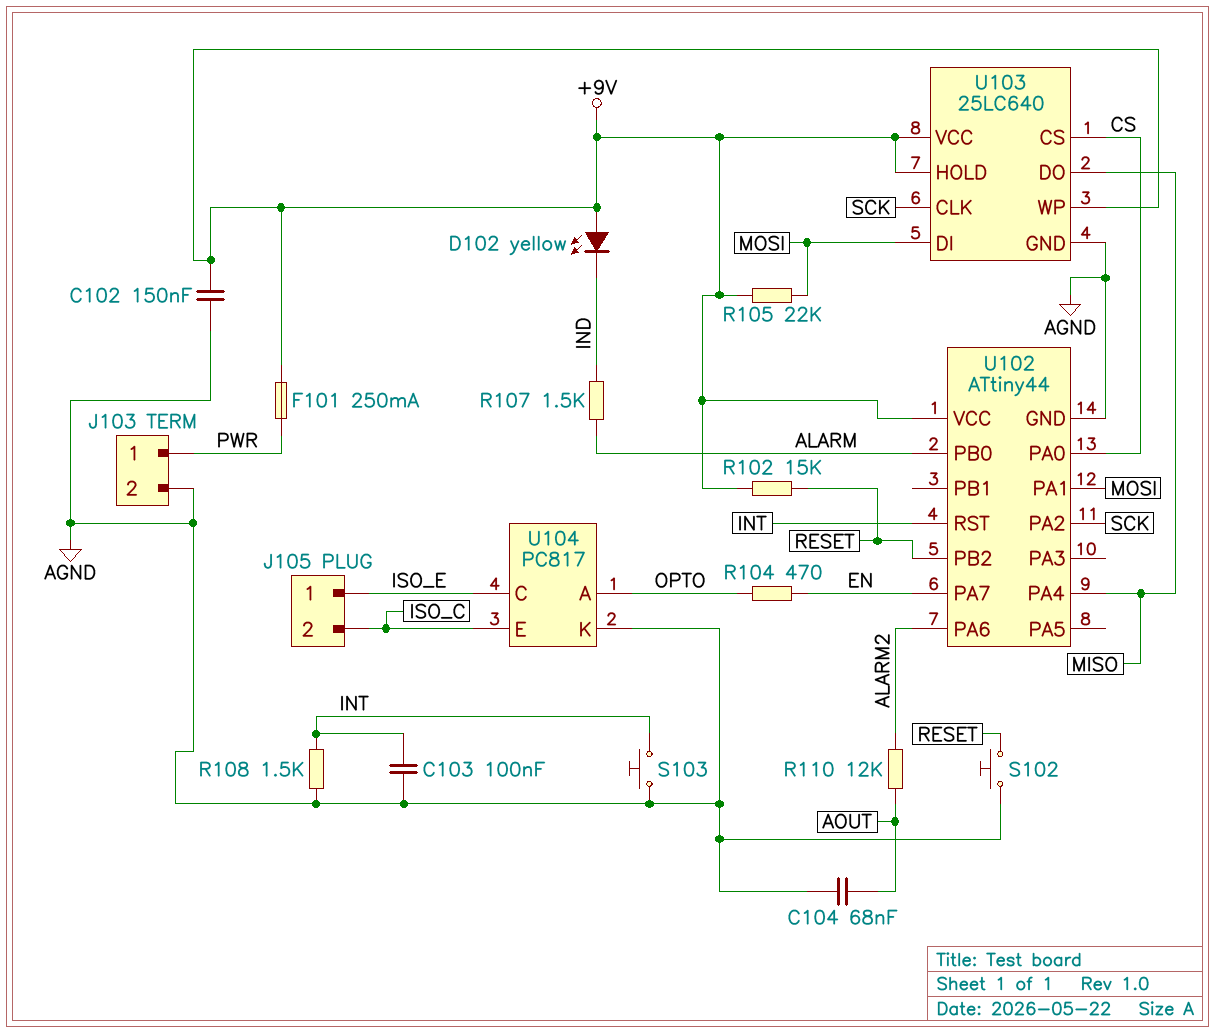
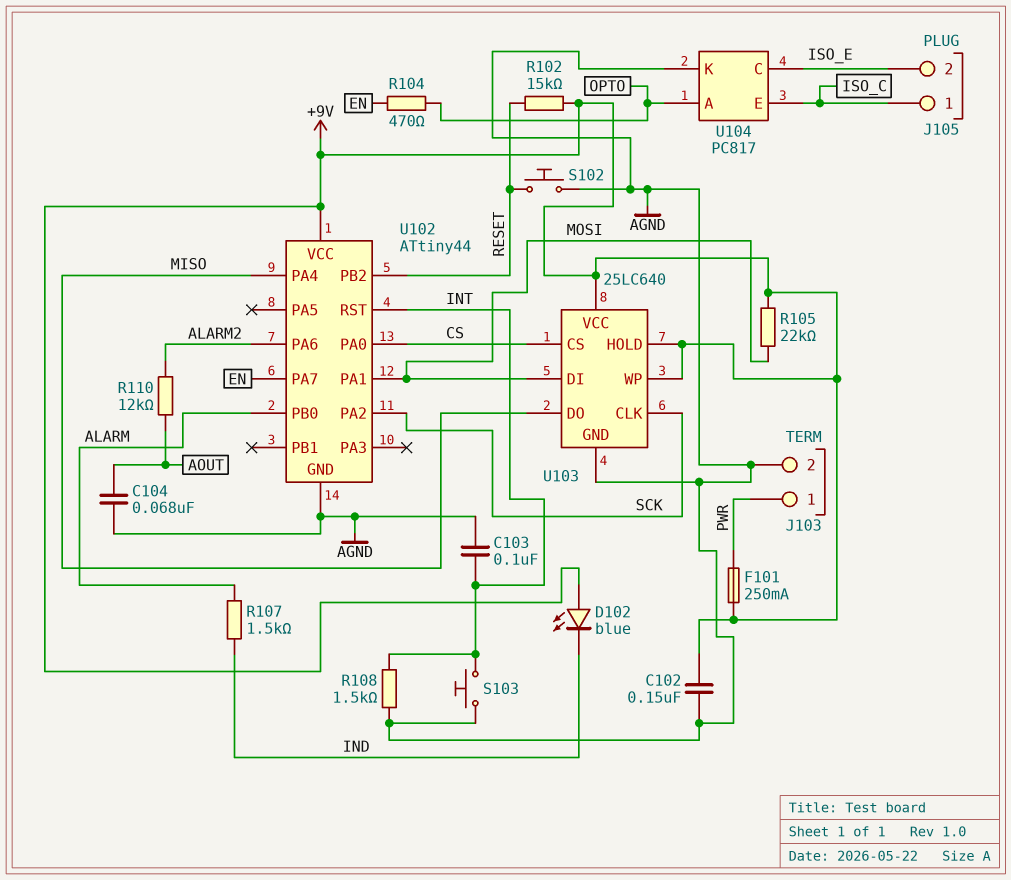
D102: LED yellow (A +9V, K IND) -> LED blue (A +9V, K IND)
J105 pin 1: ISO_E -> ISO_C
J105 pin 2: ISO_C -> ISO_E

